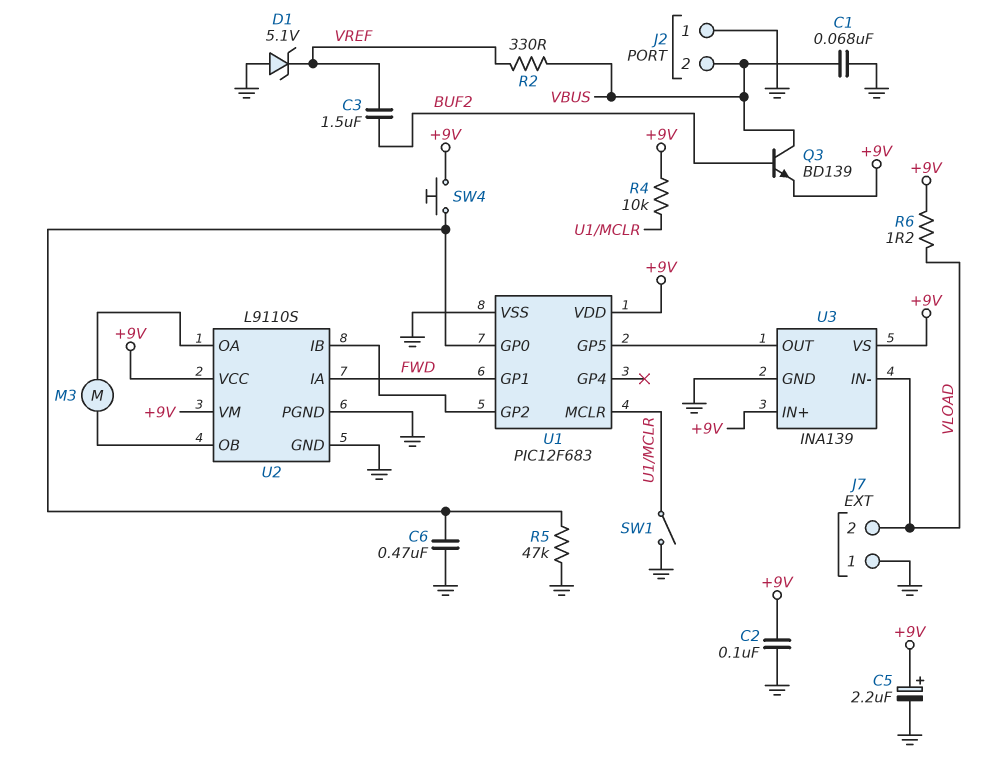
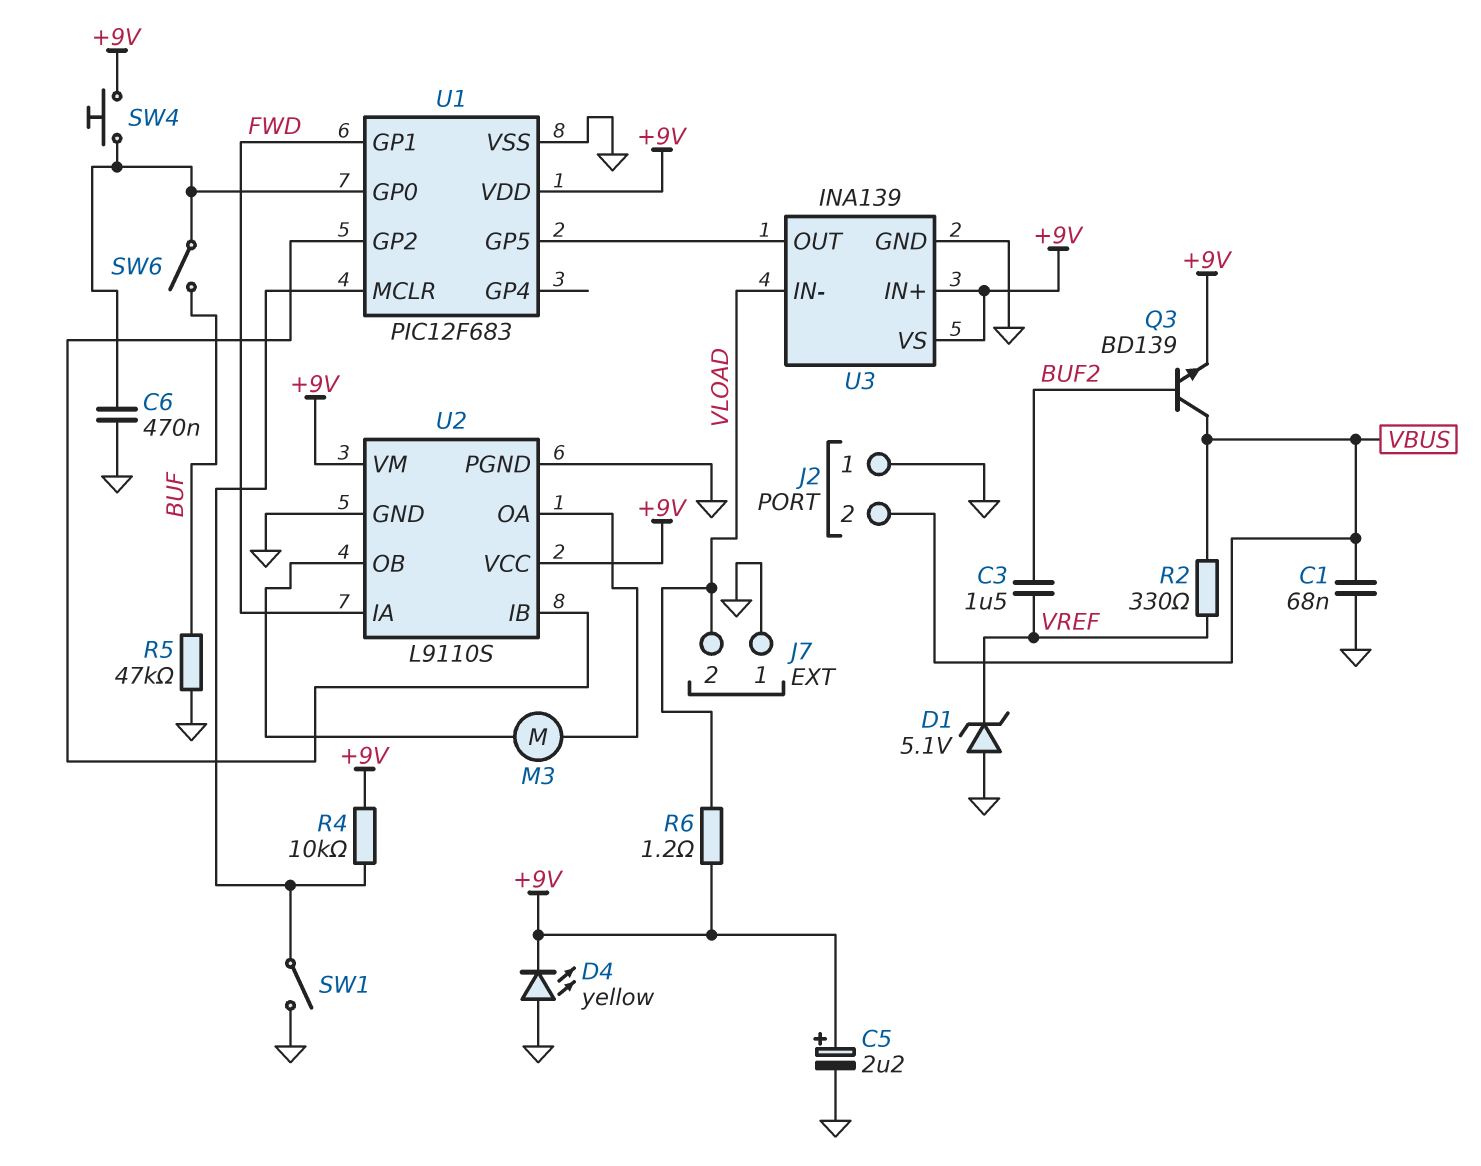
C2: 100nF (+9V, GND) -> none
D4: none -> LED yellow (A GND, K +9V)
R5: 47k (GND, U1/GP0) -> 47k (BUF, GND)
SW6: none -> switch (BUF, U1/GP0)

